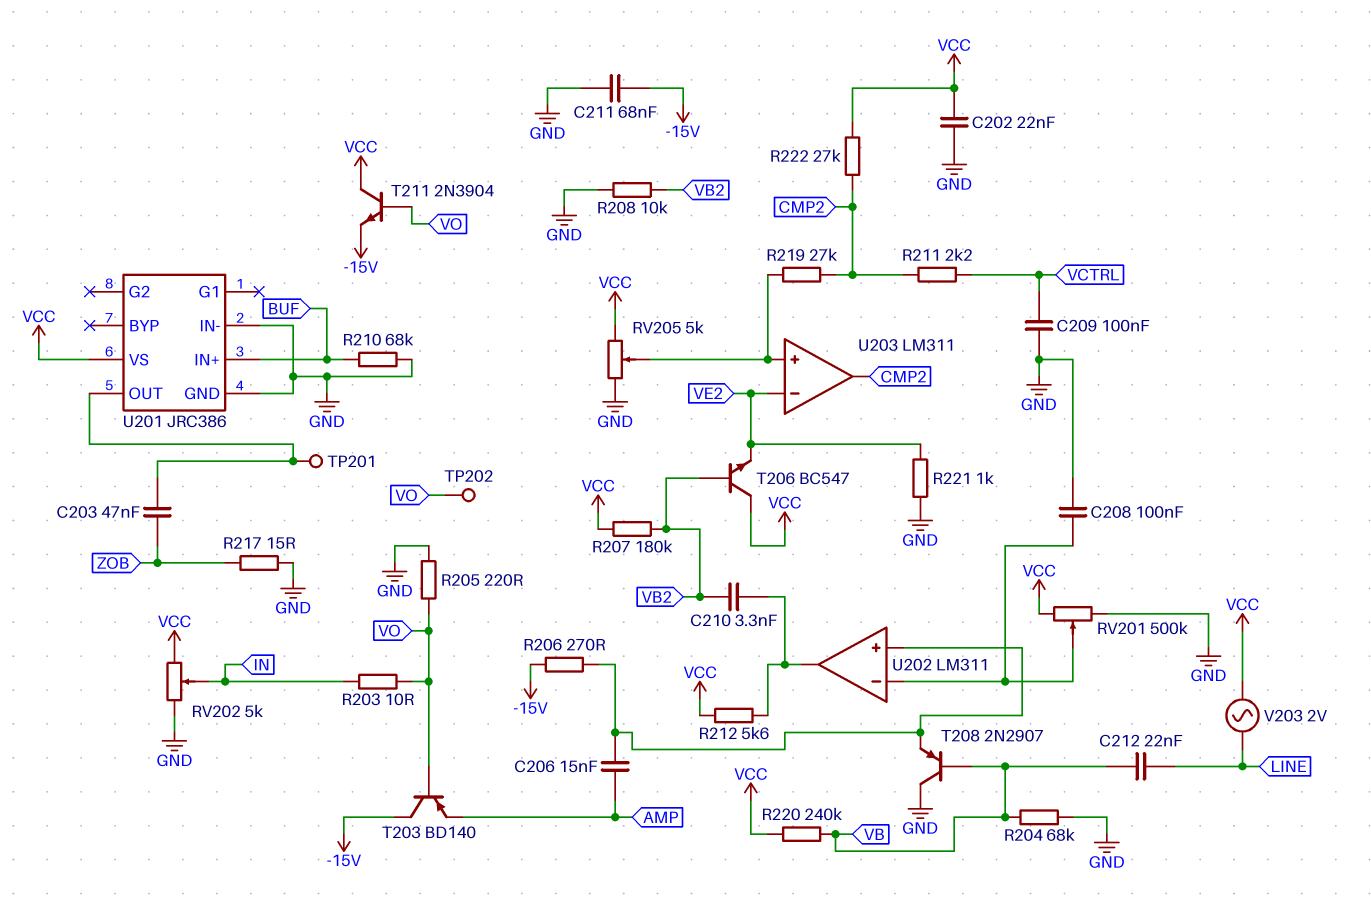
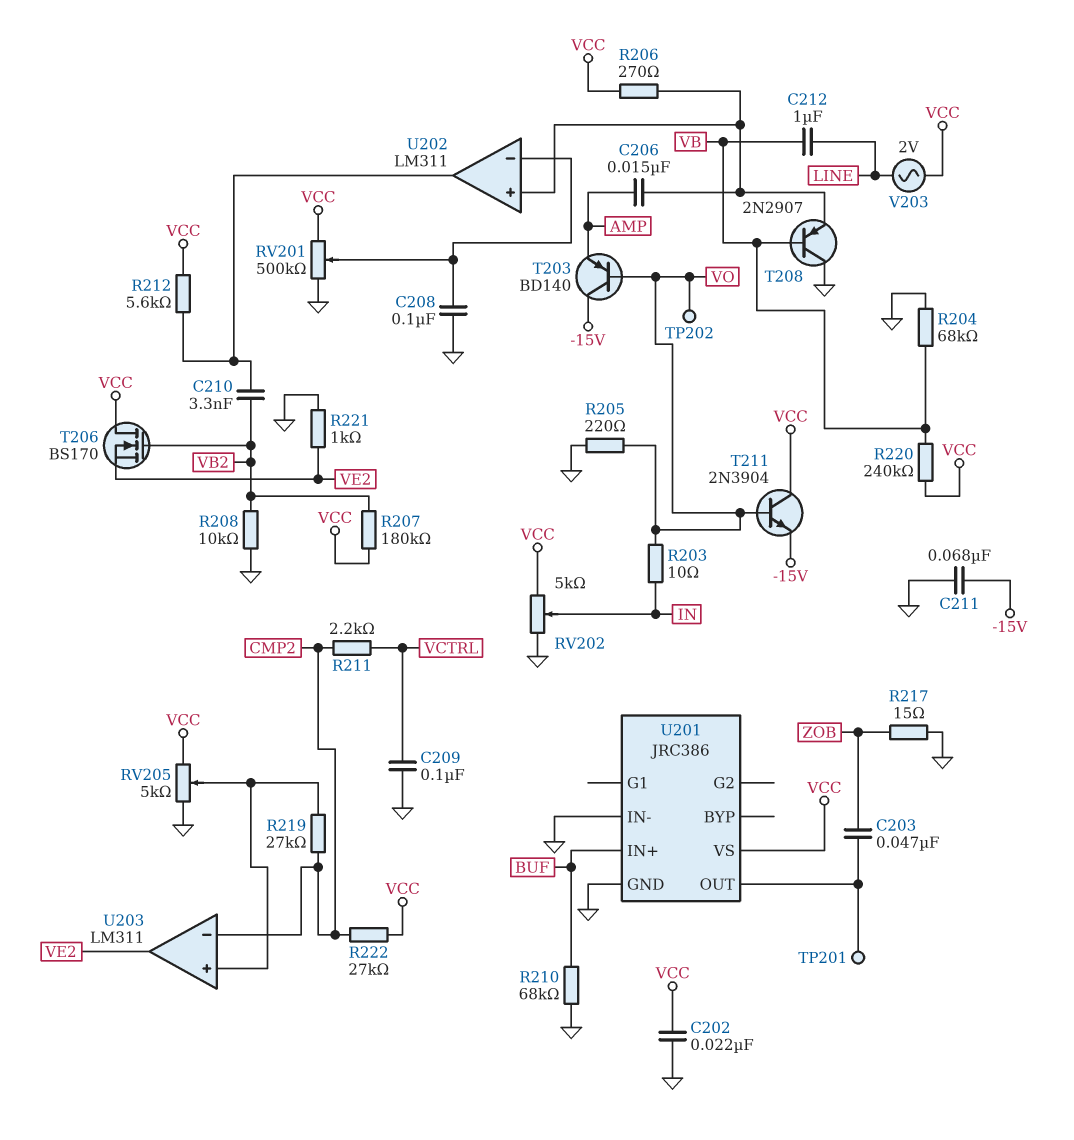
C212: 22nF (LINE, VB) -> 1uF (LINE, VB)
R206: 270 (-15V, U202/in+) -> 270 (U202/in+, VCC)
T206: NPN BC547 (B VB2, C VCC, E VE2) -> NMOS BS170 (G VB2, D VCC, S VE2)
U203 pin in-: VE2 -> CMP2
U203 pin out: CMP2 -> VE2

